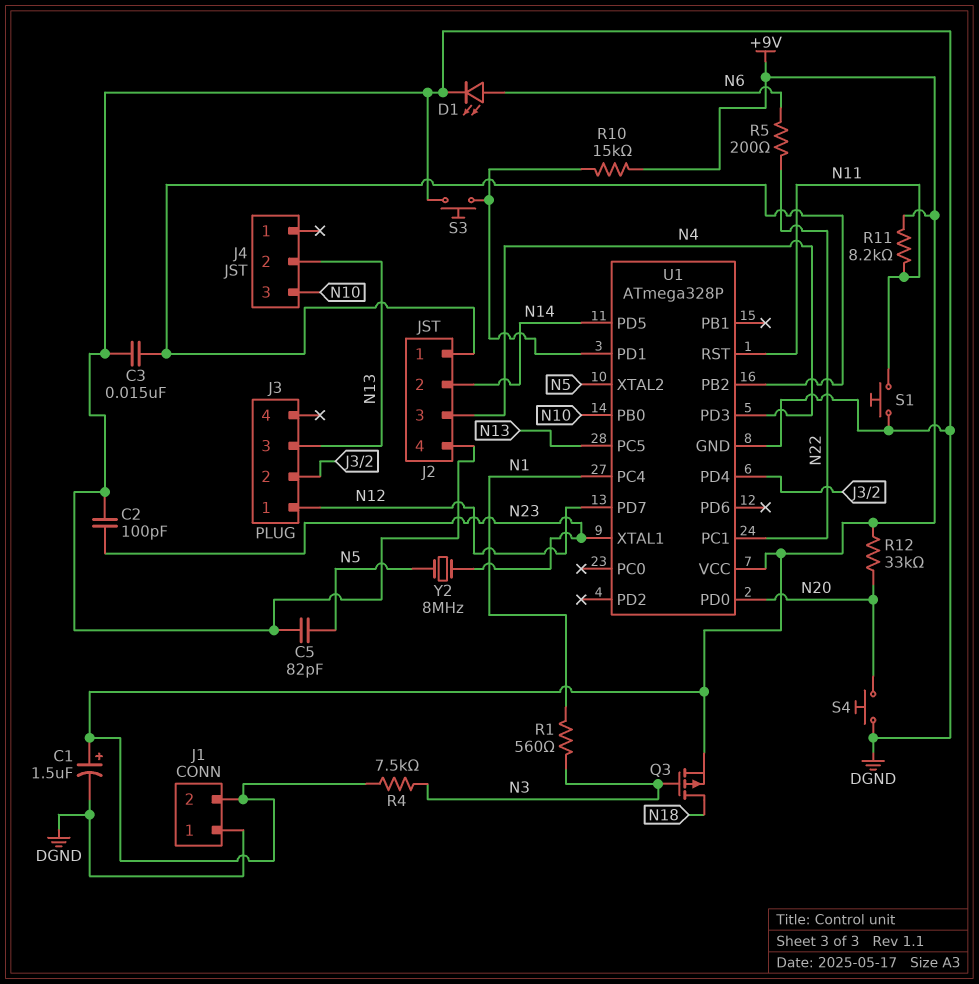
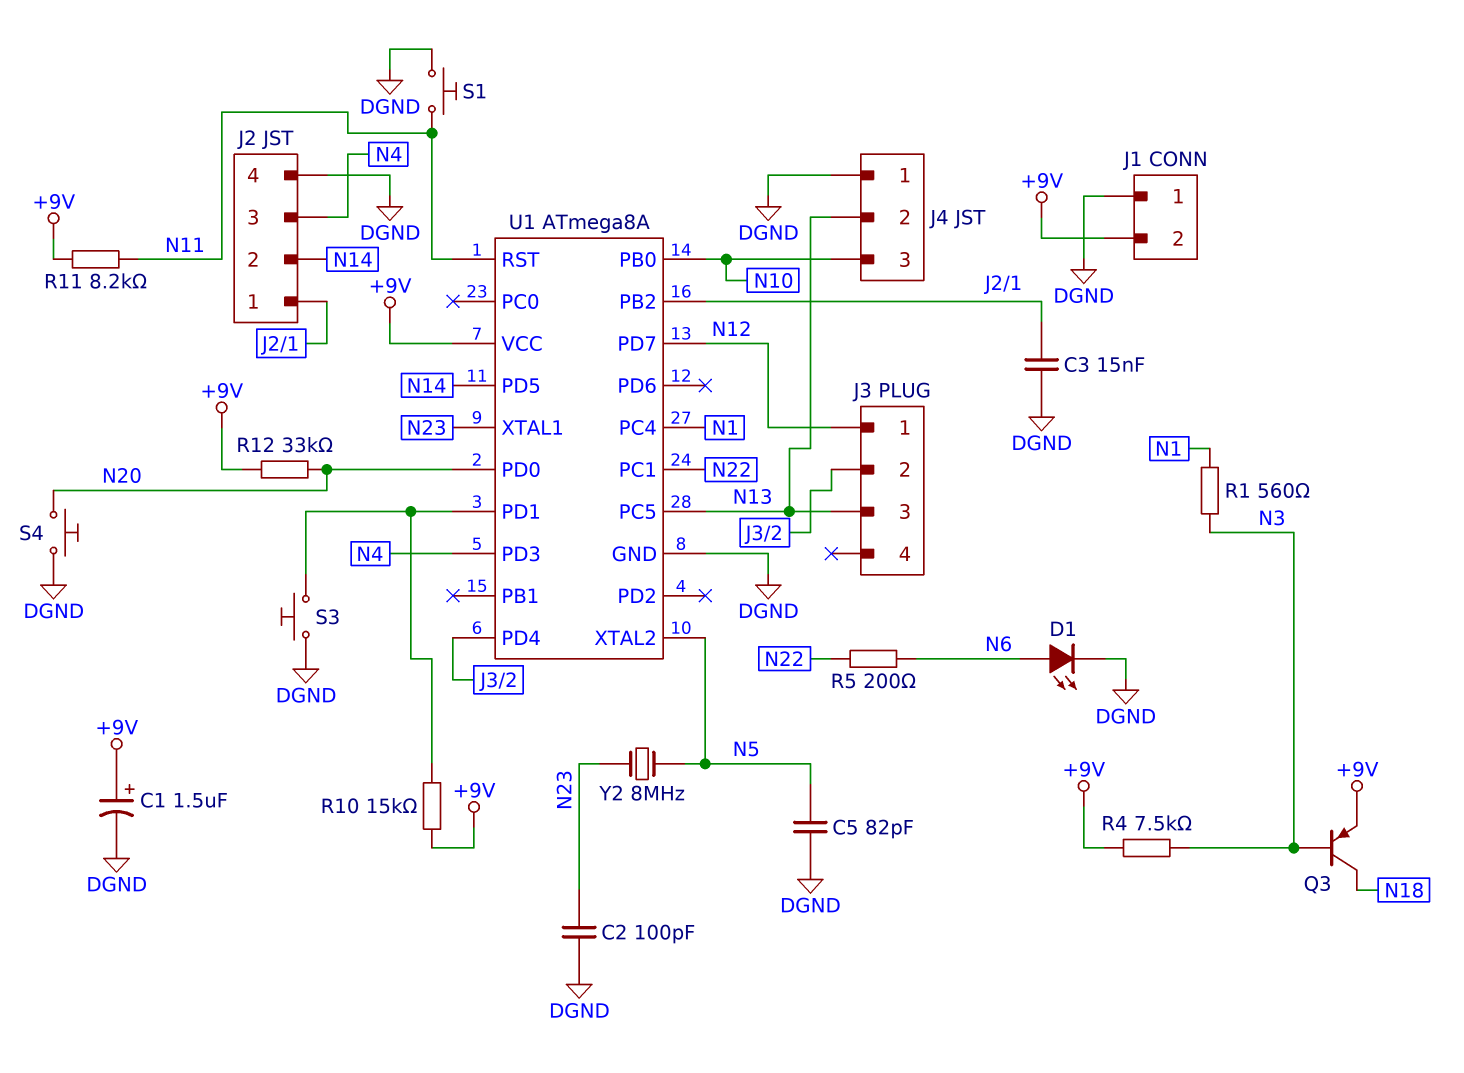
J4 pin 1: none -> DGND
Q3: PMOS (G N3, D N18, S +9V) -> PNP (B N3, C N18, E +9V)
U1: ATmega328P -> ATmega8A

